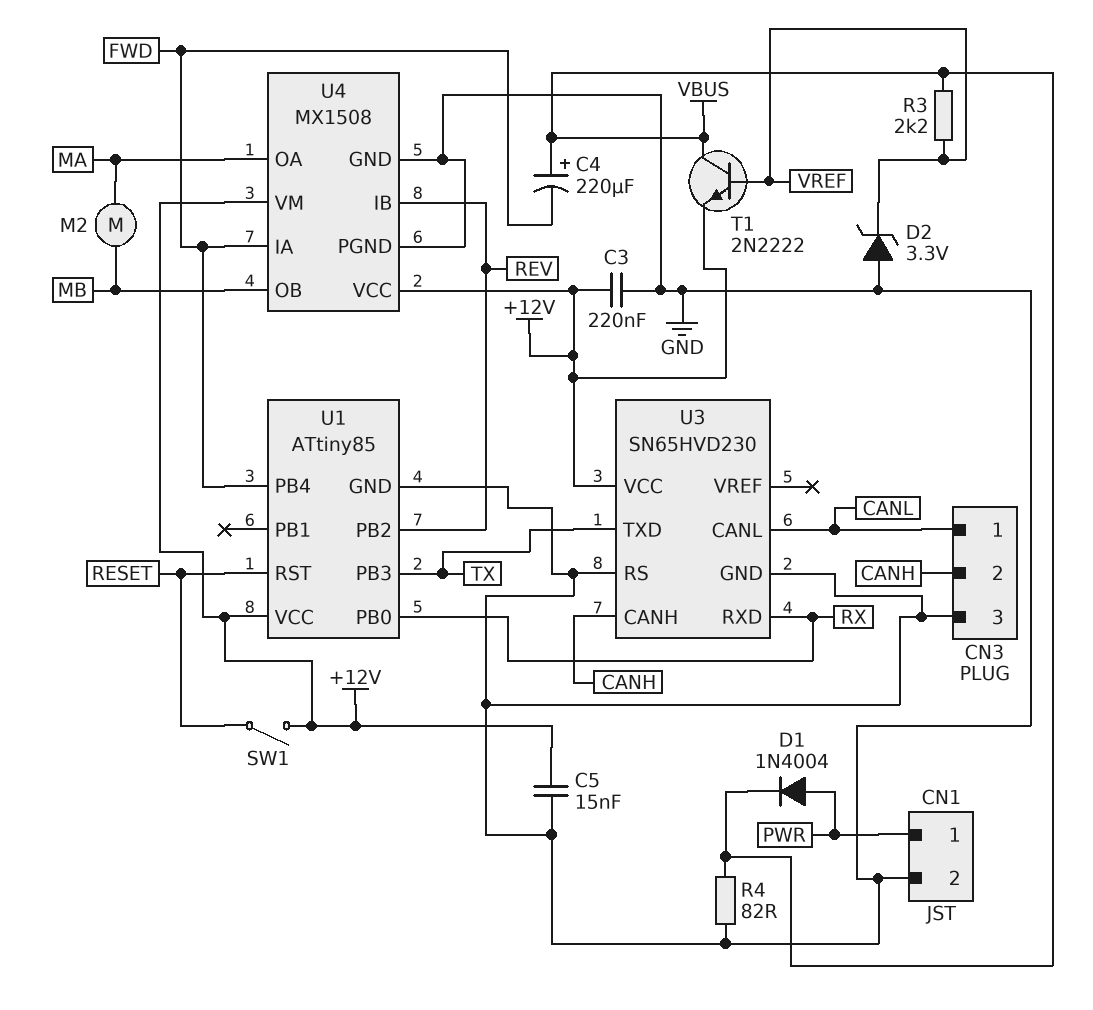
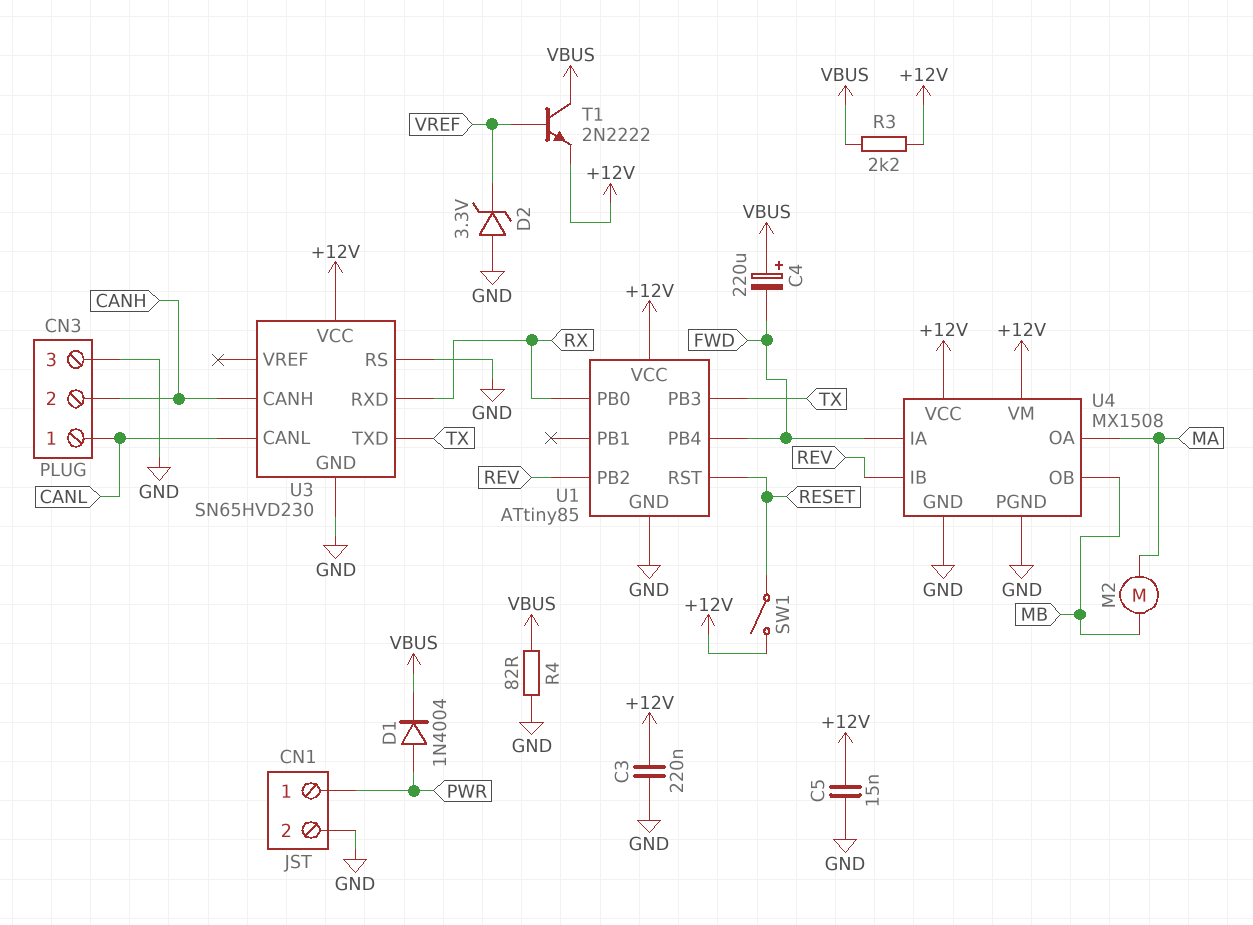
R3: 2.2k (VBUS, VREF) -> 2.2k (+12V, VBUS)

